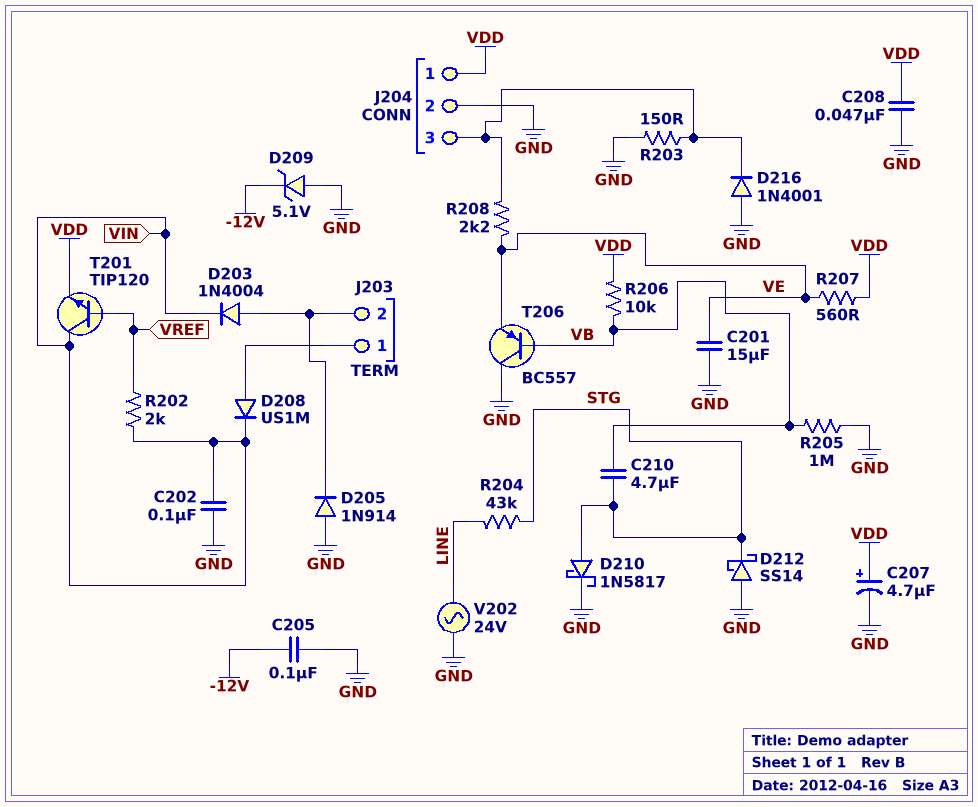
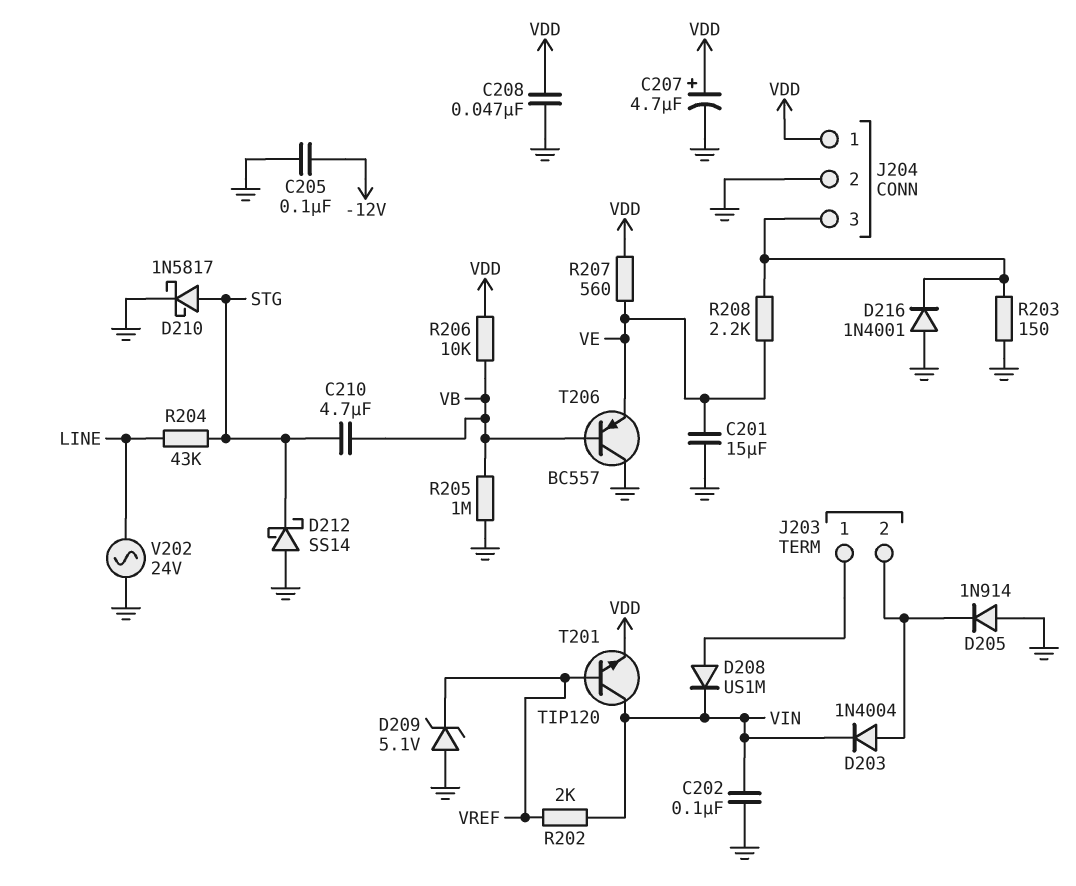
D209: zener 5.1V (A GND, K -12V) -> zener 5.1V (A GND, K VREF)

